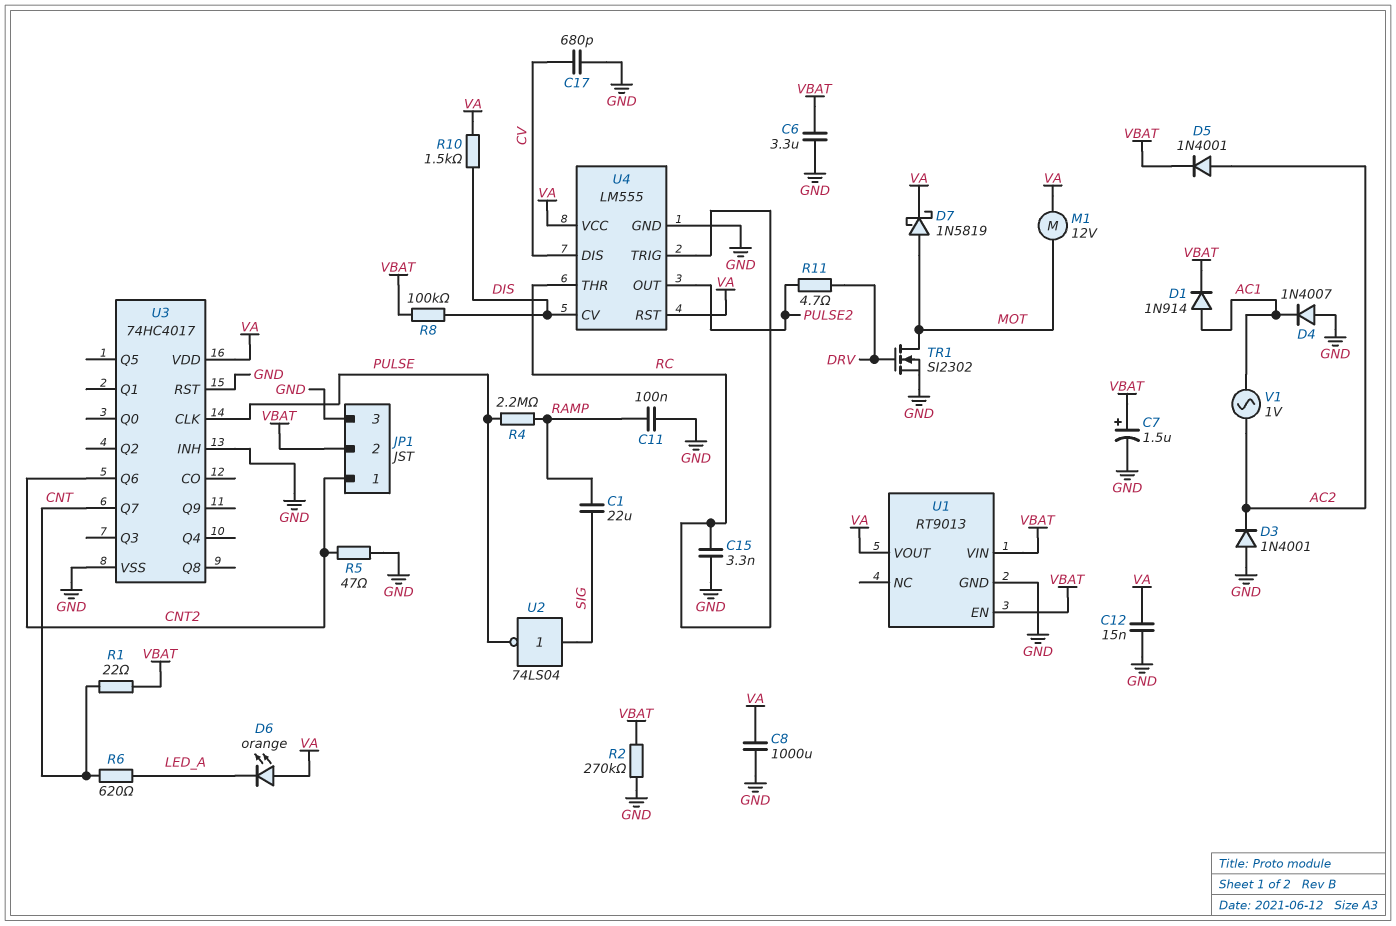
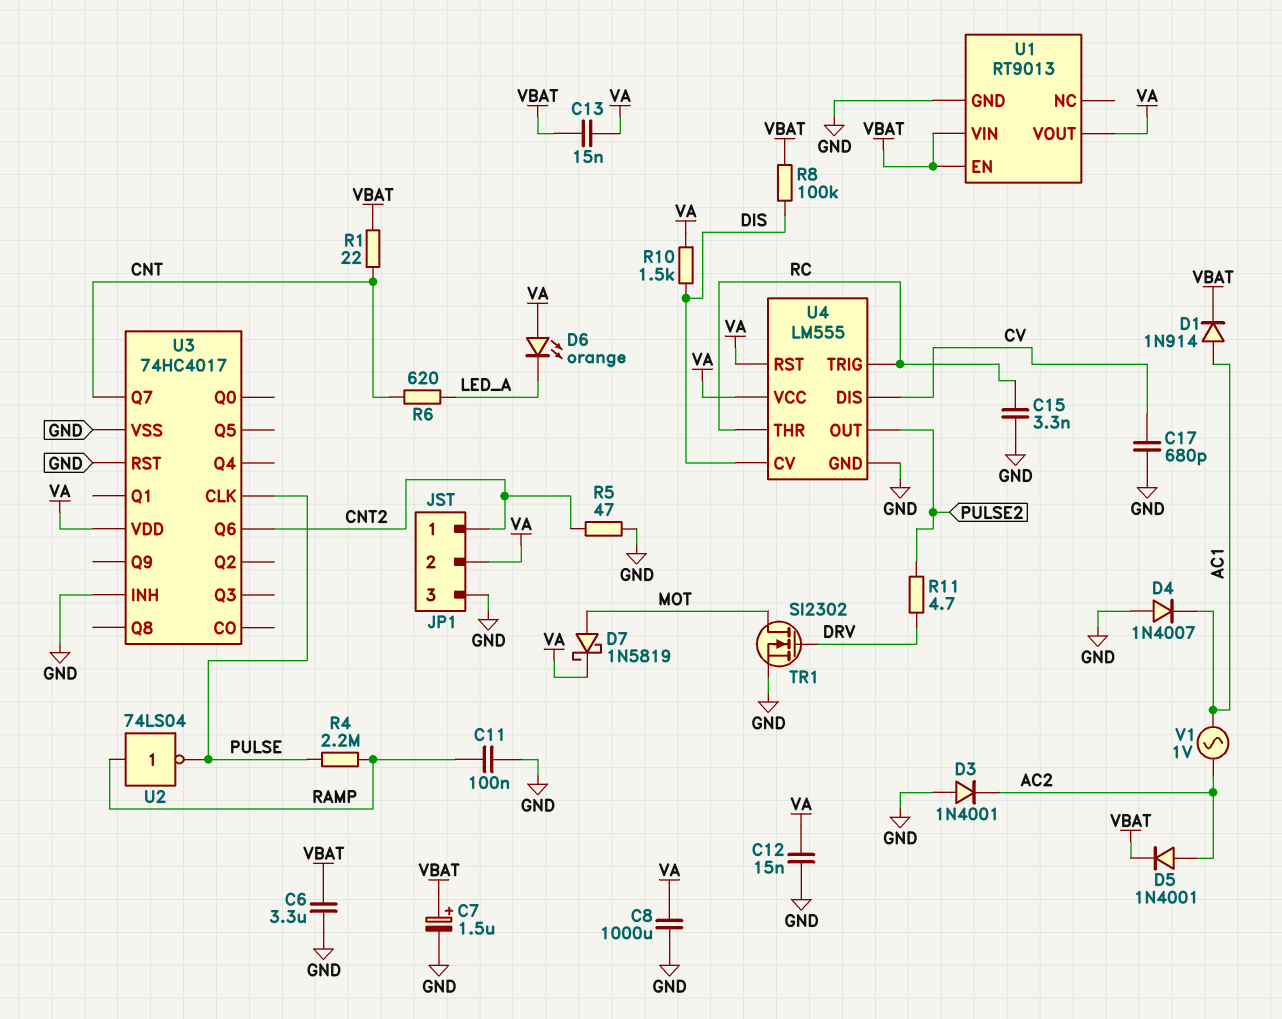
C1: 22uF (RAMP, SIG) -> none
C13: none -> 15nF (VA, VBAT)
JP1 pin 2: VBAT -> VA
M1: motor 12V (MOT, VA) -> none
R2: 270k (GND, VBAT) -> none
U2: NOT 74LS04 (in SIG, out PULSE) -> NOT 74LS04 (in RAMP, out PULSE)

